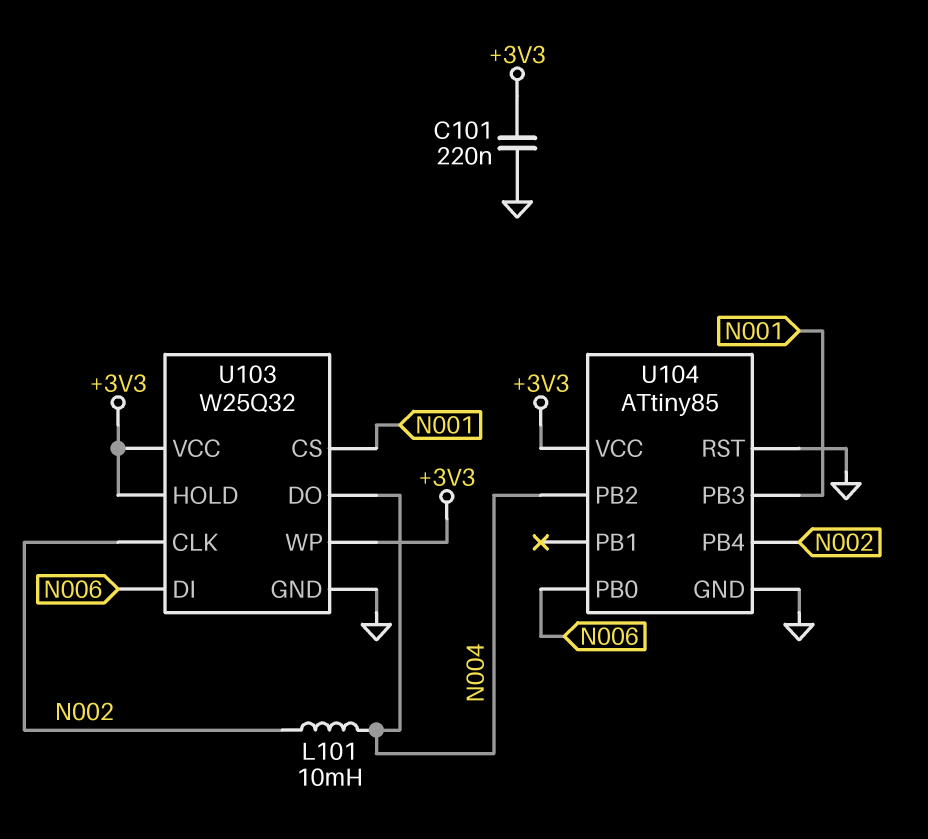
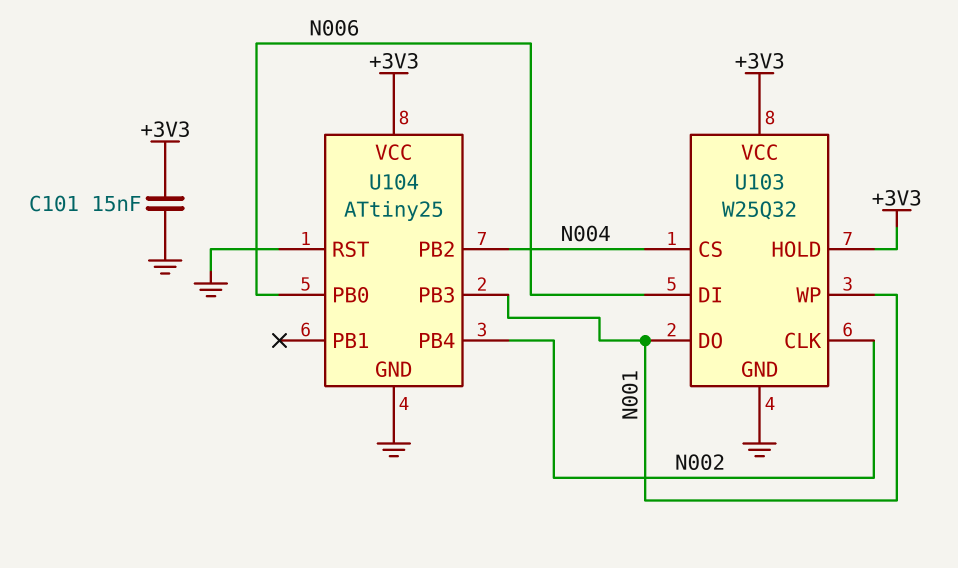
C101: 220nF (+3V3, GND) -> 15nF (+3V3, GND)
L101: 10mH (N002, N004) -> none
U103 pin CS: N001 -> N004
U103 pin DO: N004 -> N001
U103 pin WP: +3V3 -> N001
U104: ATtiny85 -> ATtiny25

